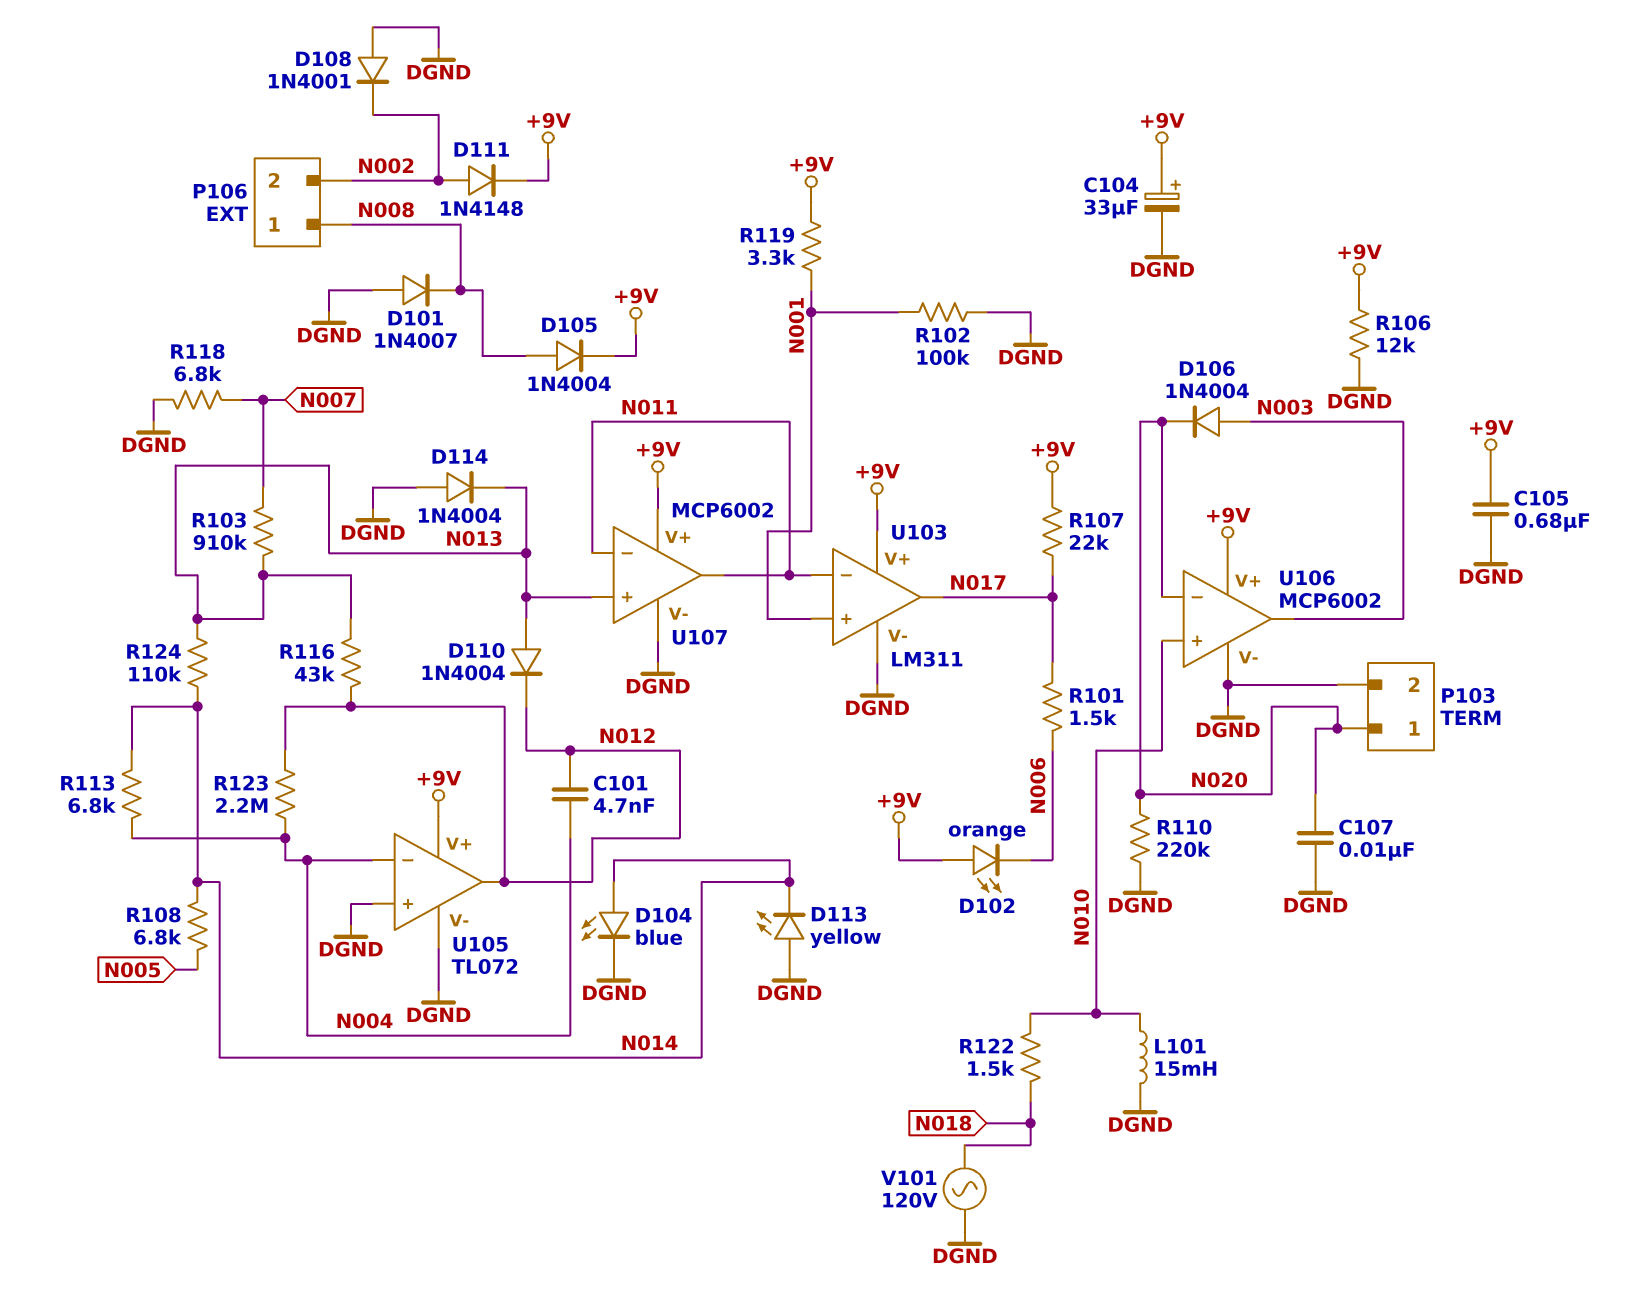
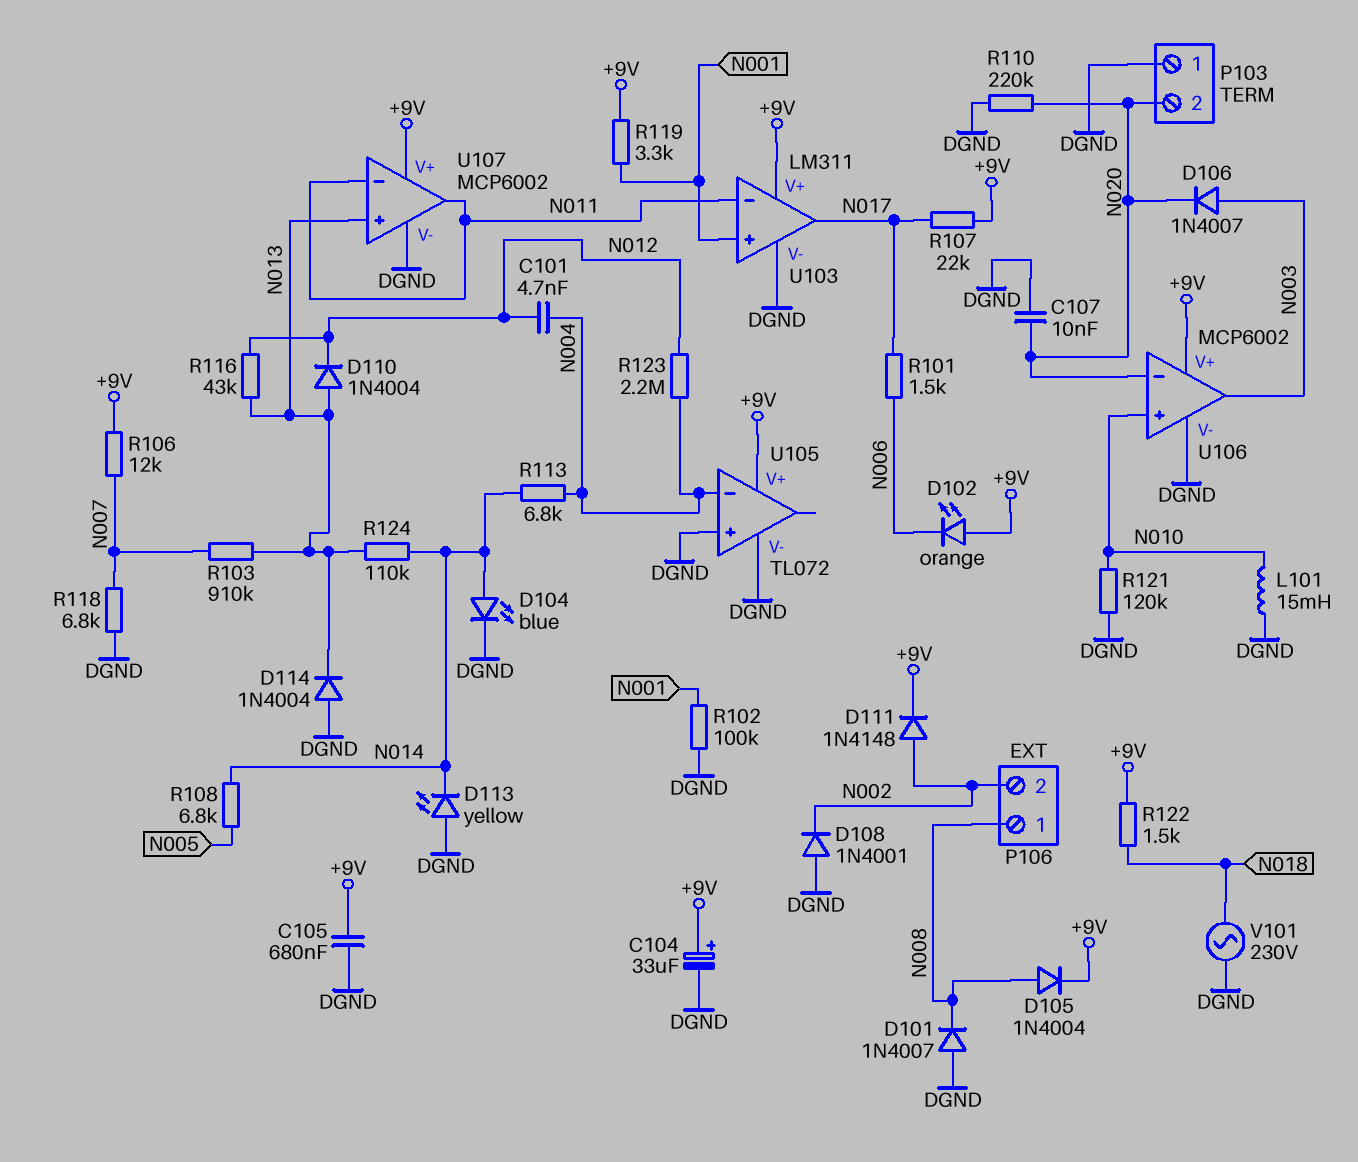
D106: diode 1N4004 (A N003, K N020) -> diode 1N4007 (A N003, K N020)
P103 pin 1: N020 -> DGND
P103 pin 2: DGND -> N020
R106: 12k (+9V, DGND) -> 12k (+9V, N007)
R121: none -> 120k (DGND, N010)
R122: 1.5k (N010, N018) -> 1.5k (+9V, N018)
U105 pin out: N012 -> none
V101: AC 120V (DGND, N018) -> AC 230V (DGND, N018)

